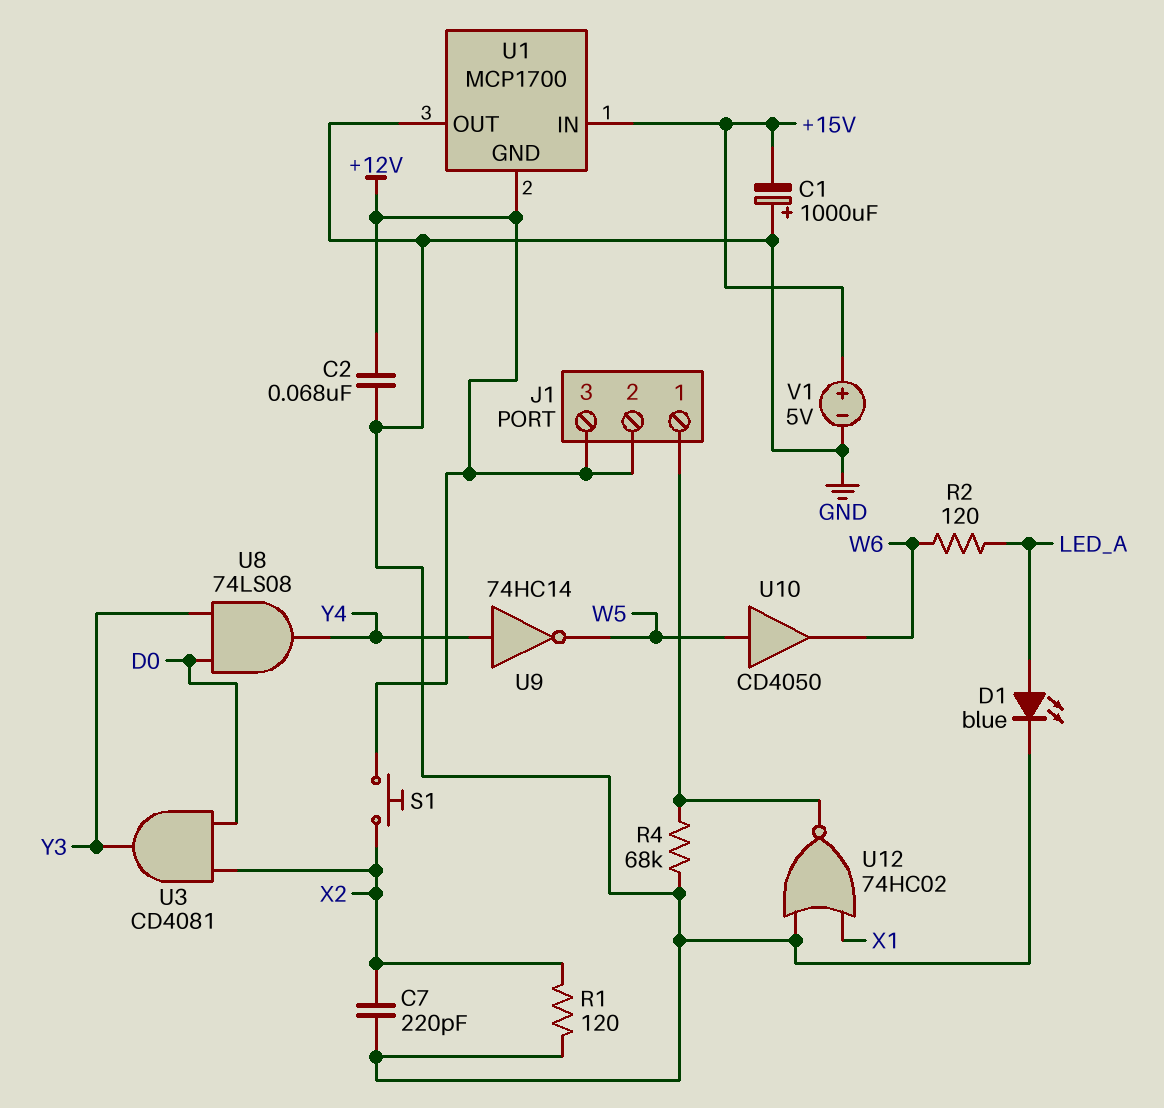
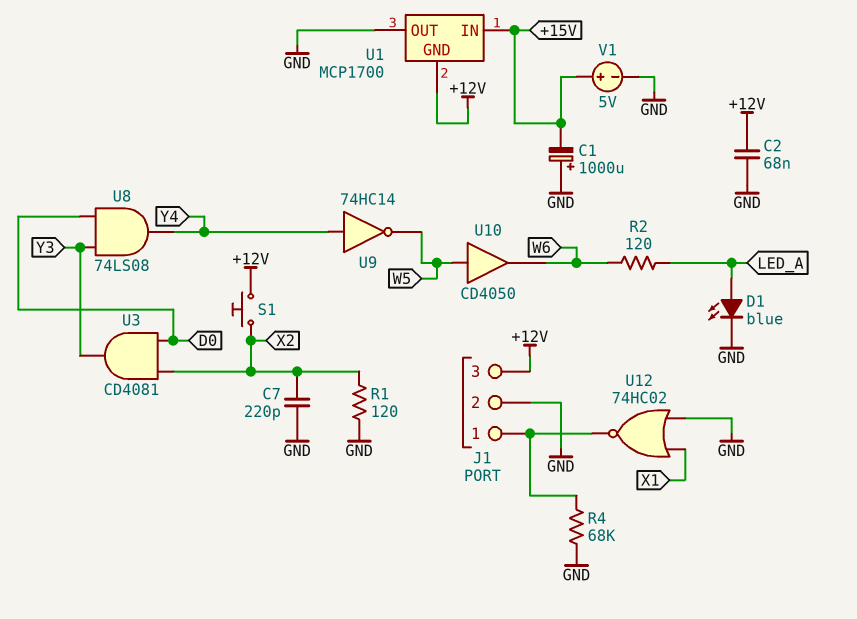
J1 pin 2: +12V -> GND

